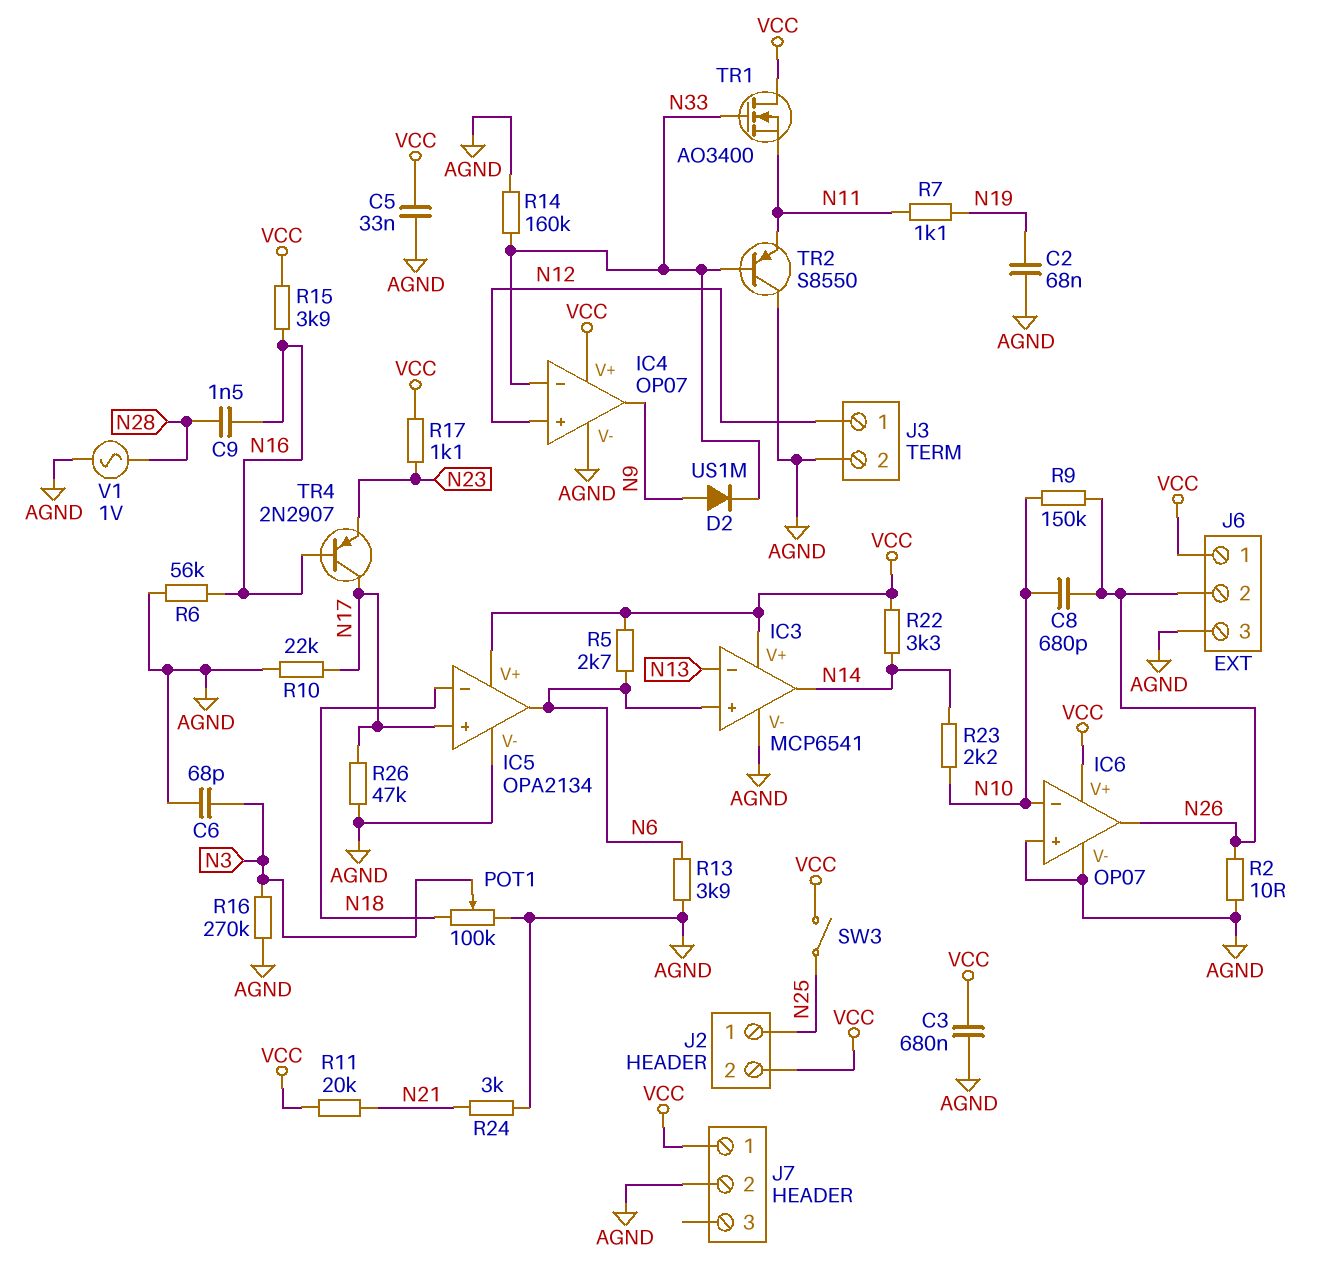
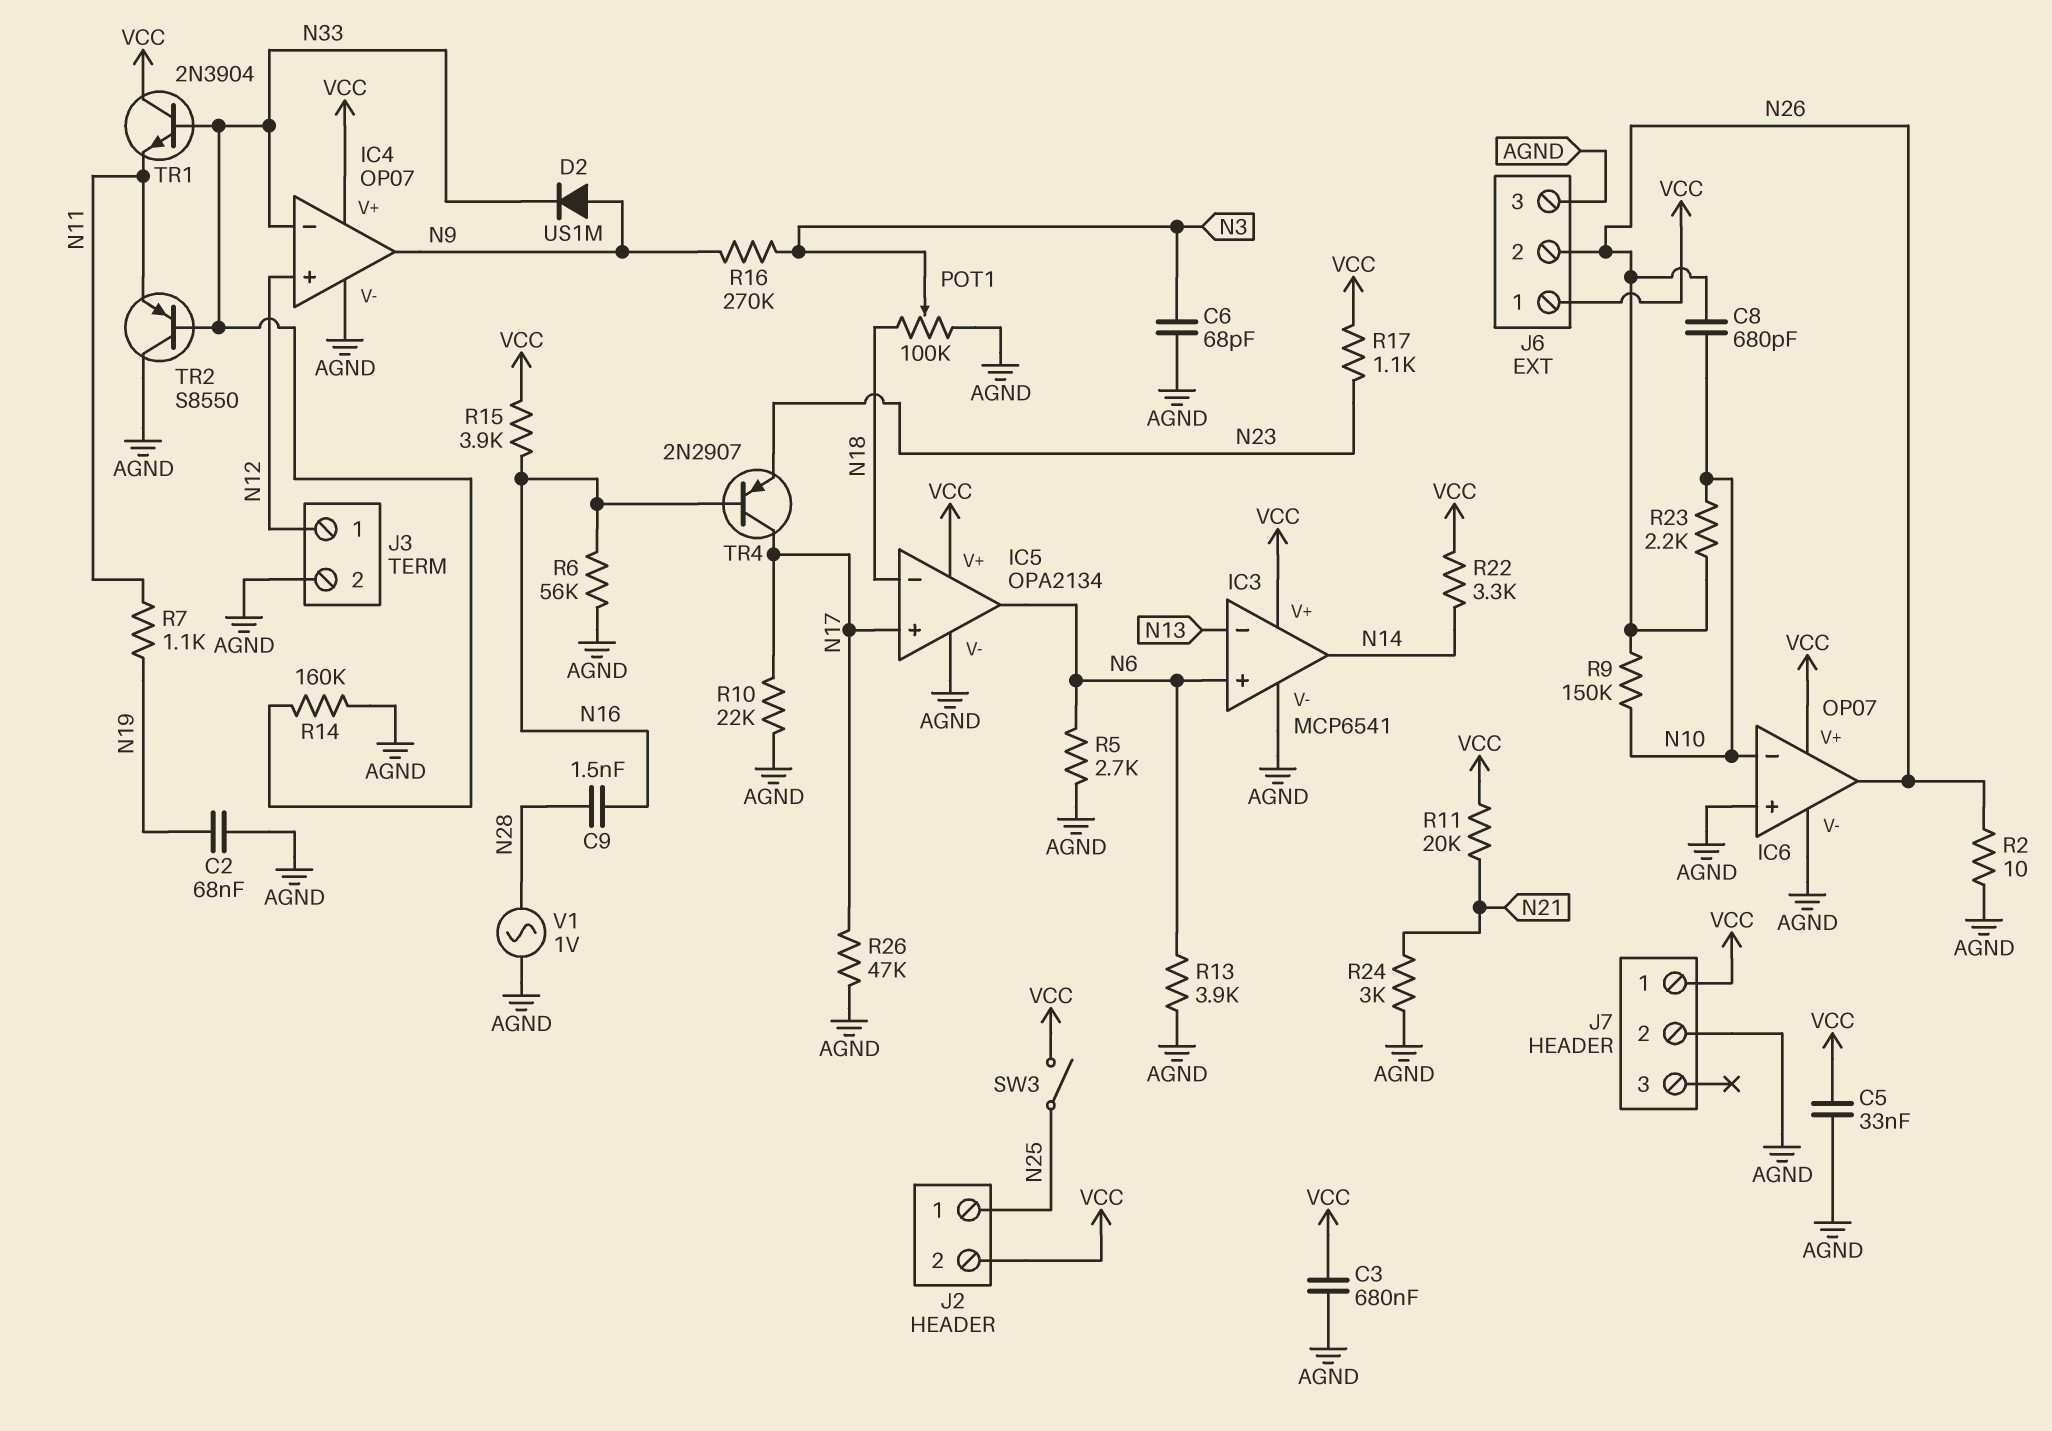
R5: 2.7k (N6, VCC) -> 2.7k (AGND, N6)
R16: 270k (AGND, N3) -> 270k (N3, N9)
R23: 2.2k (N10, N14) -> 2.2k (N10, N26)
TR1: NMOS AO3400 (G N33, D VCC, S N11) -> NPN 2N3904 (B N33, C VCC, E N11)

